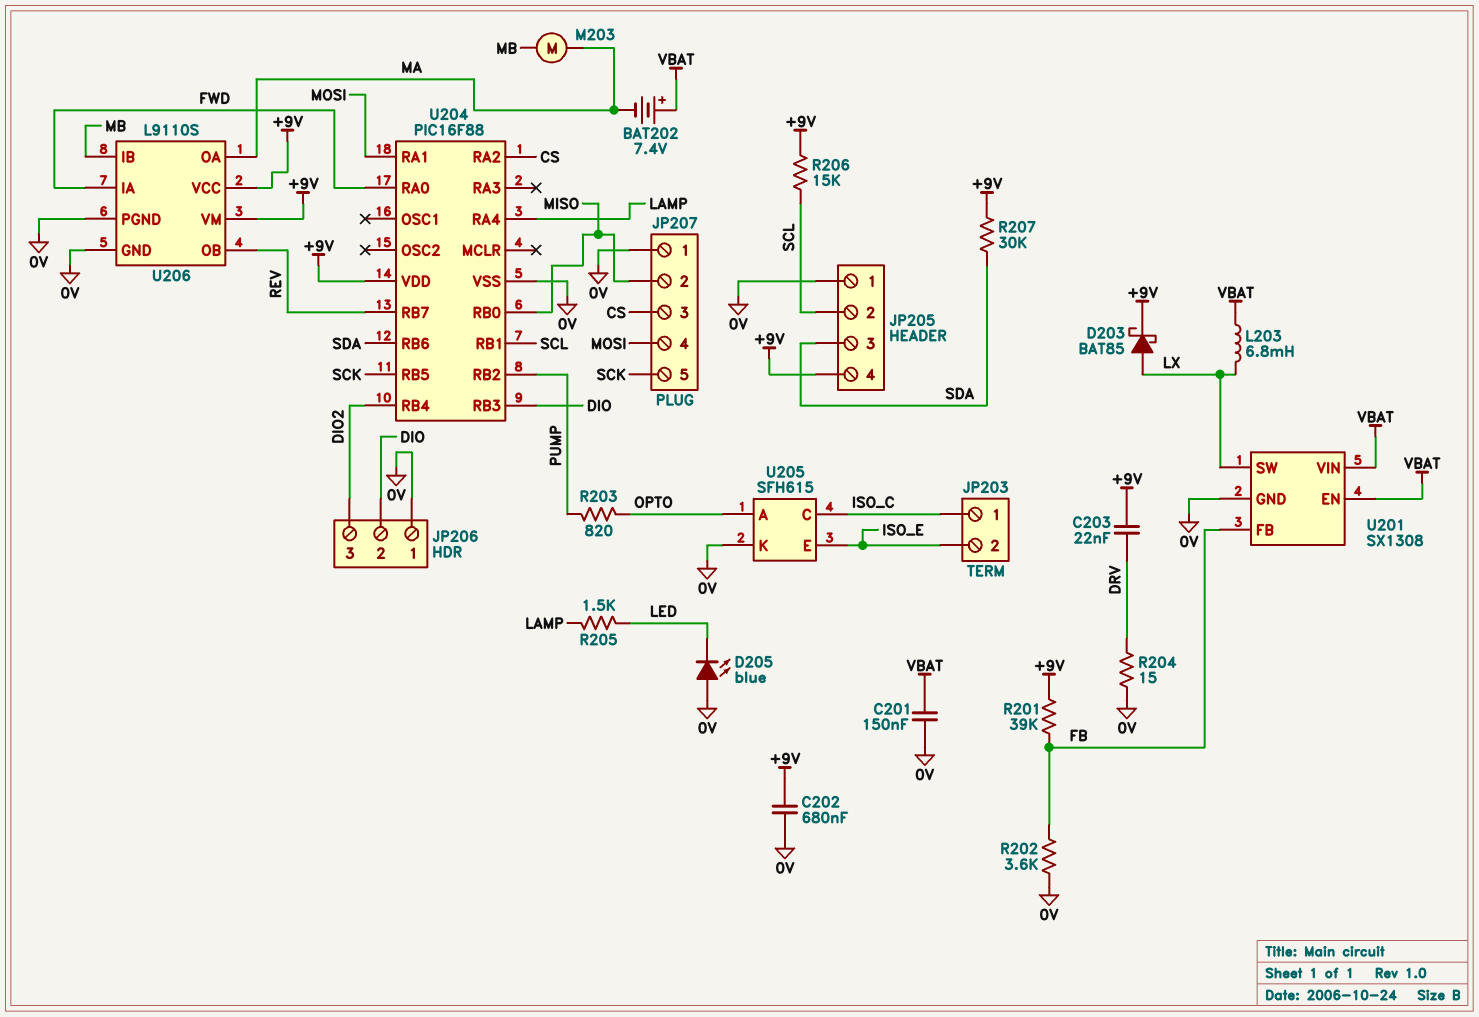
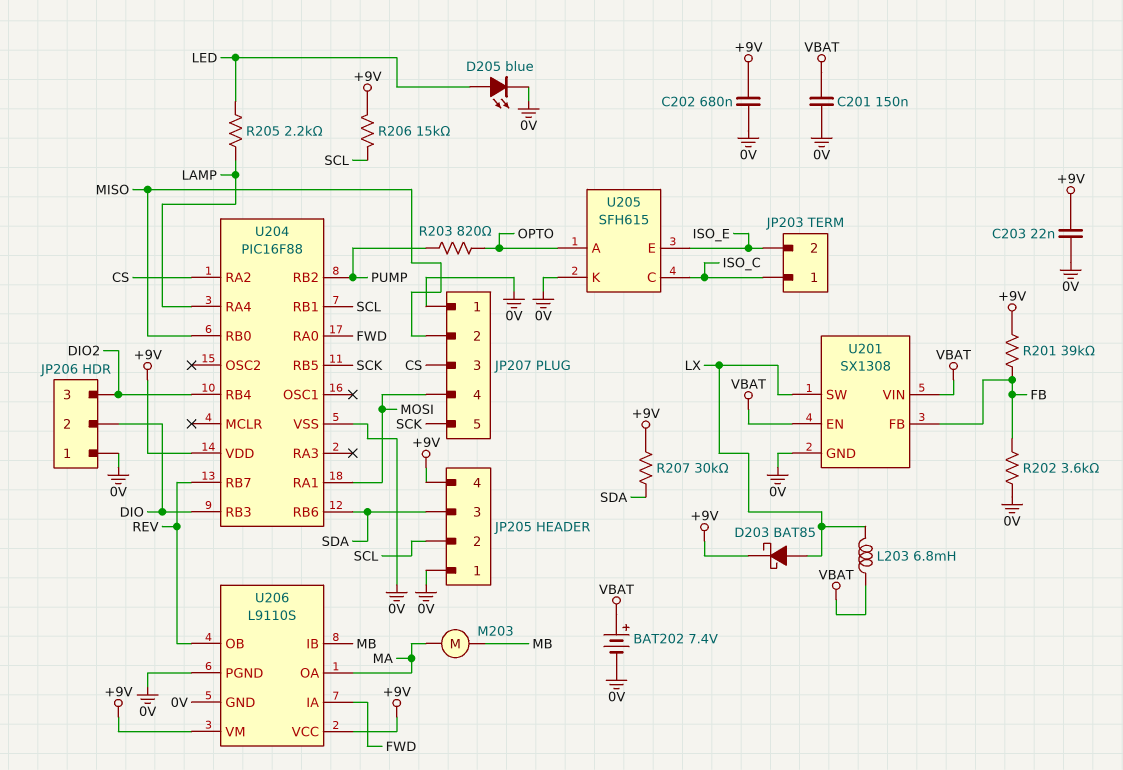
BAT202: 7.4V (plus VBAT, minus MA) -> 7.4V (plus VBAT, minus 0V)
C203: 22nF (+9V, DRV) -> 22nF (+9V, 0V)
D205: LED blue (A 0V, K LED) -> LED blue (A LED, K 0V)
R204: 15 (0V, DRV) -> none
R205: 1.5k (LAMP, LED) -> 2.2k (LAMP, LED)

